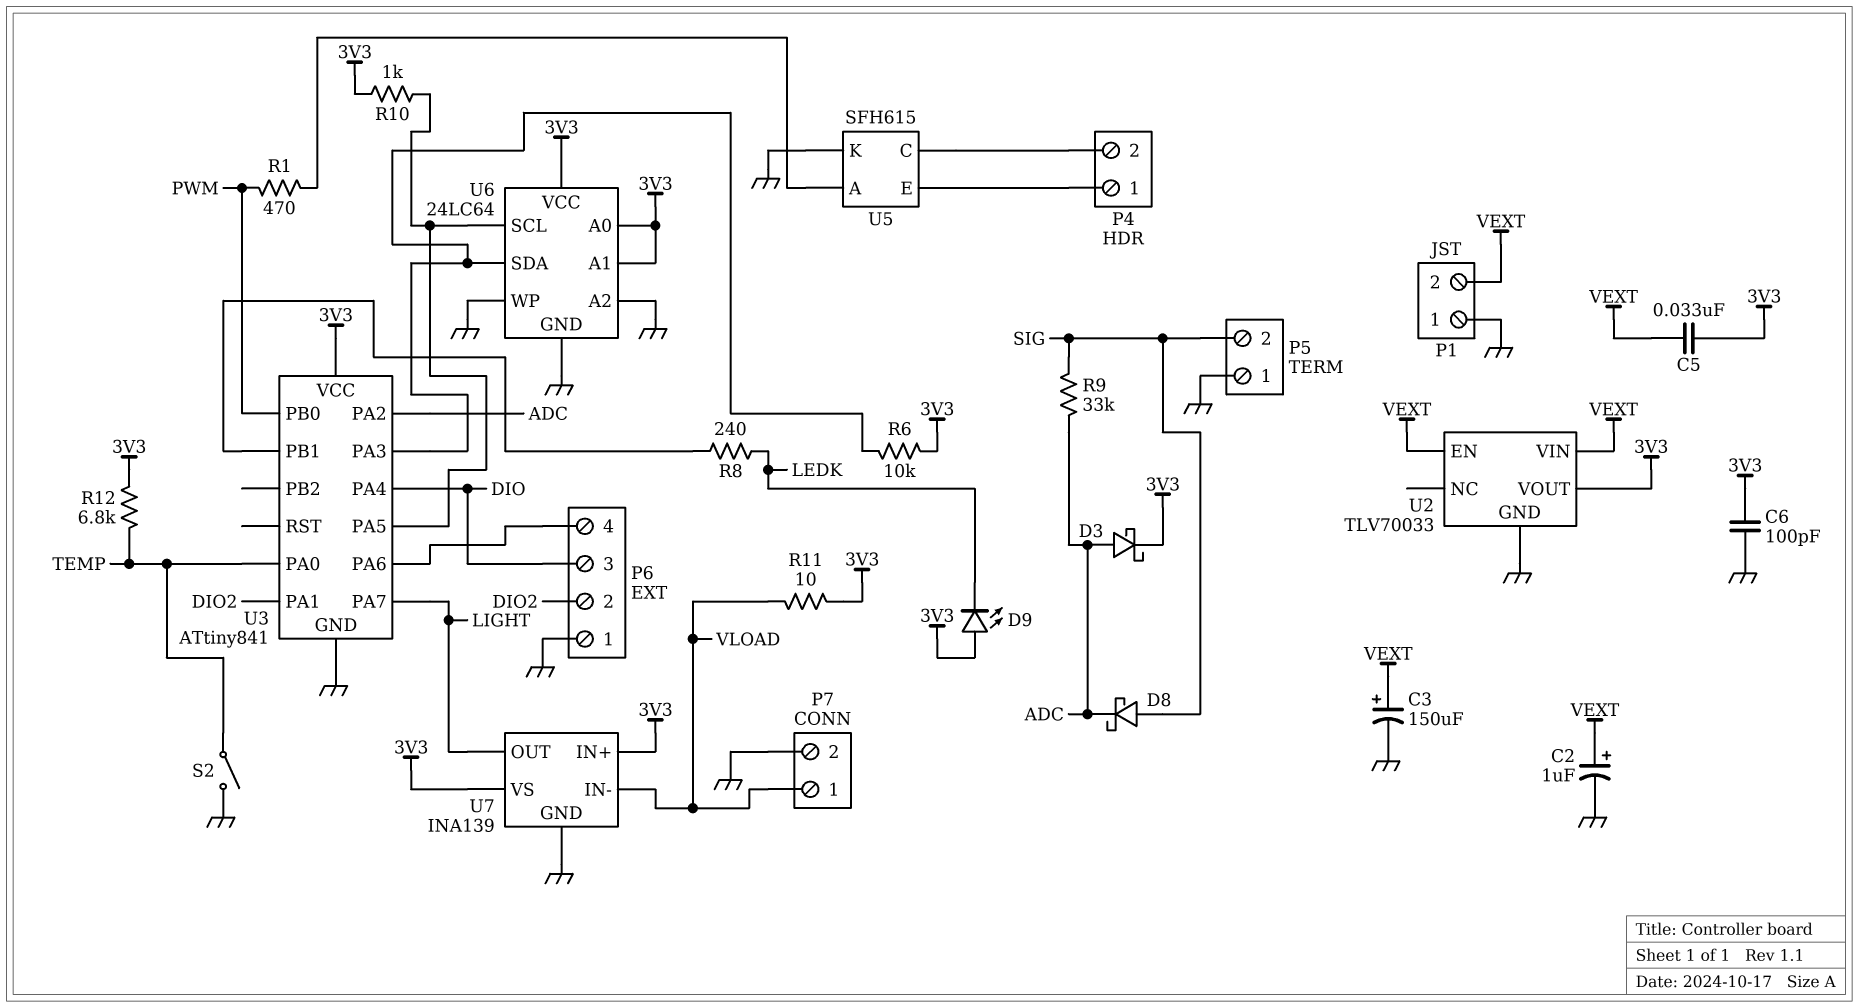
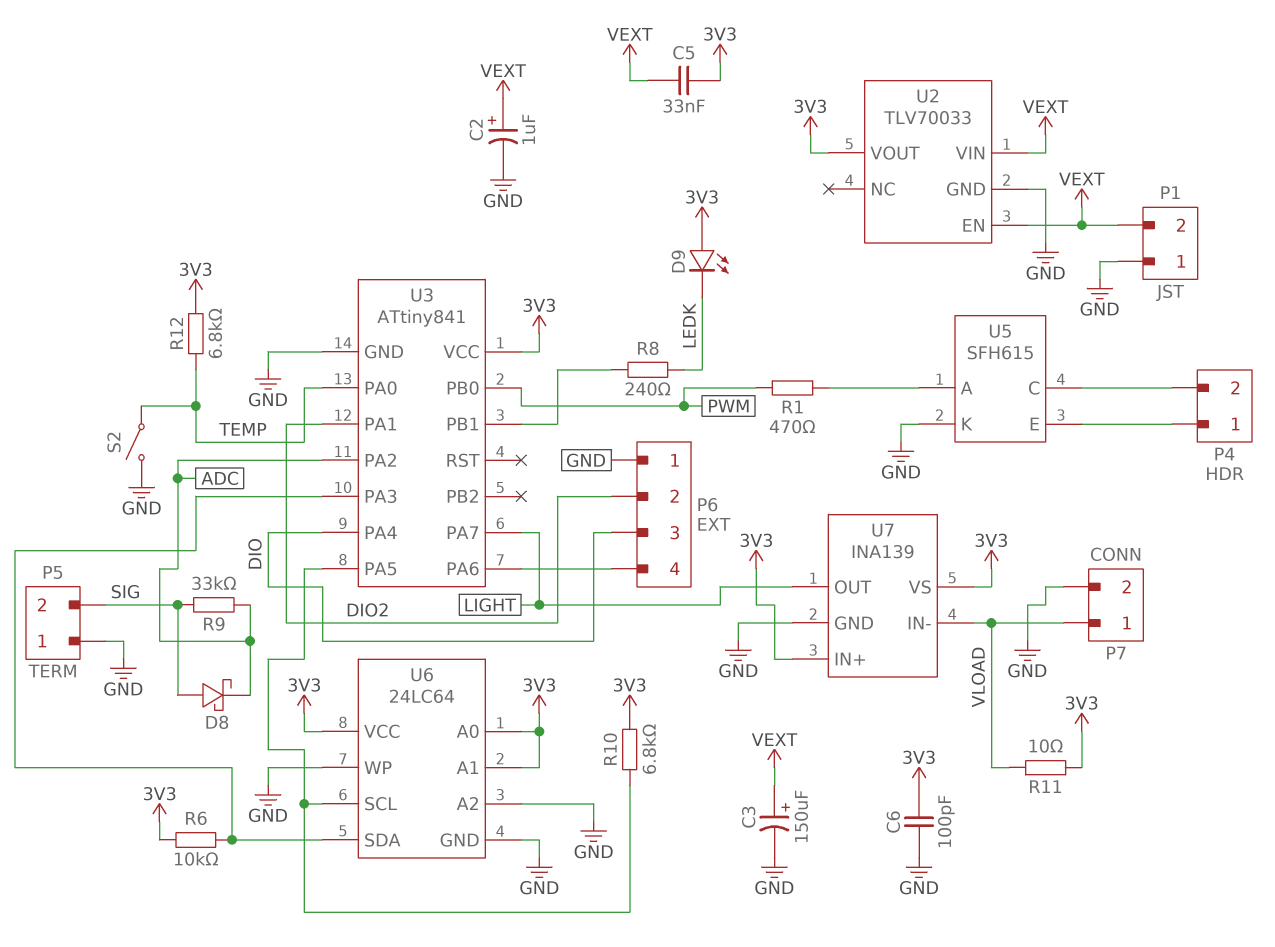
D3: schottky (A ADC, K 3V3) -> none
R10: 1k (3V3, U3/PA5) -> 6.8k (3V3, U3/PA5)

